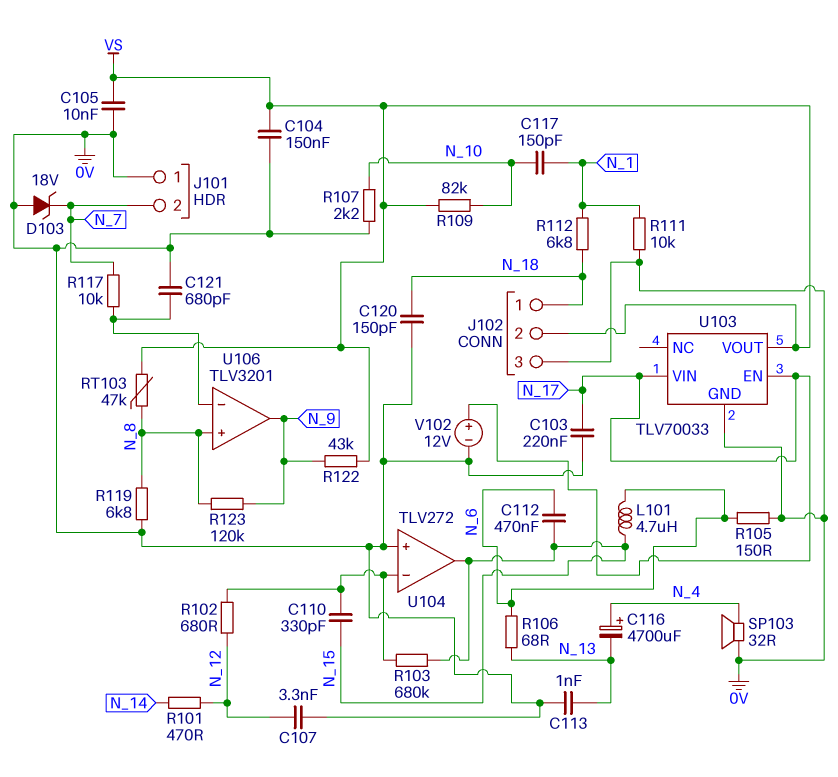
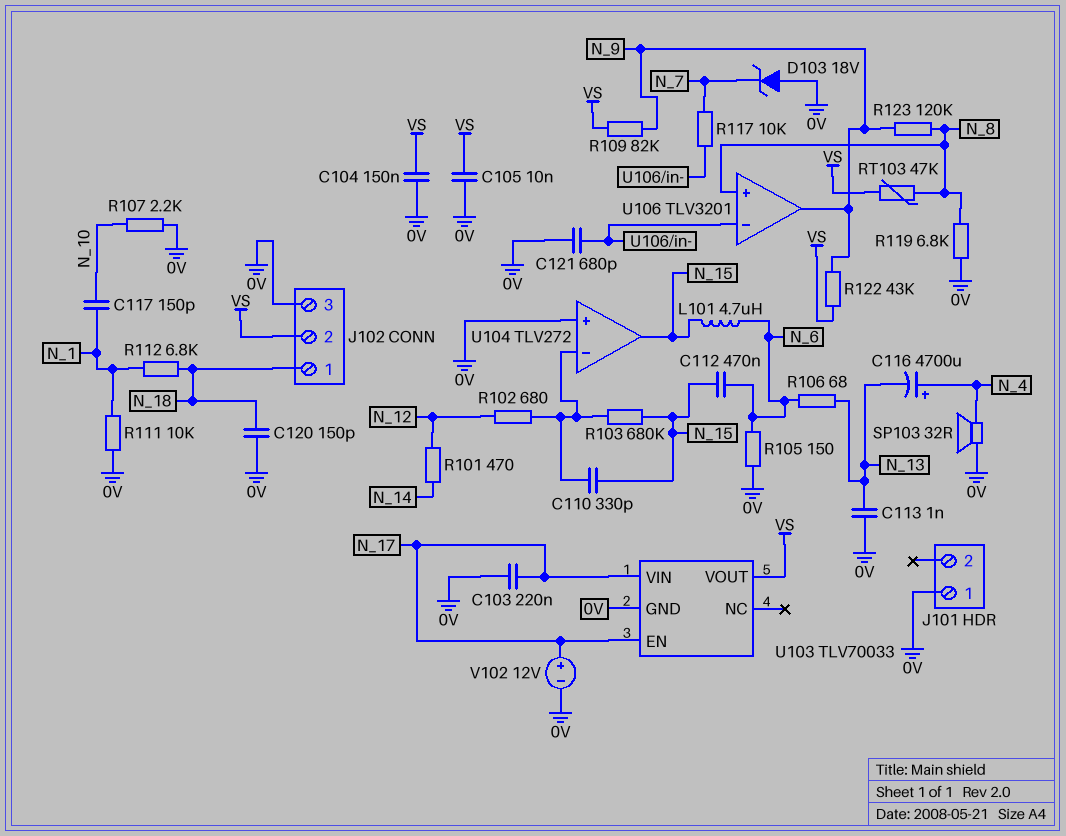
C107: 3.3nF (0V, N_12) -> none
J101 pin 2: N_7 -> none
R109: 82k (N_10, VS) -> 82k (N_9, VS)

